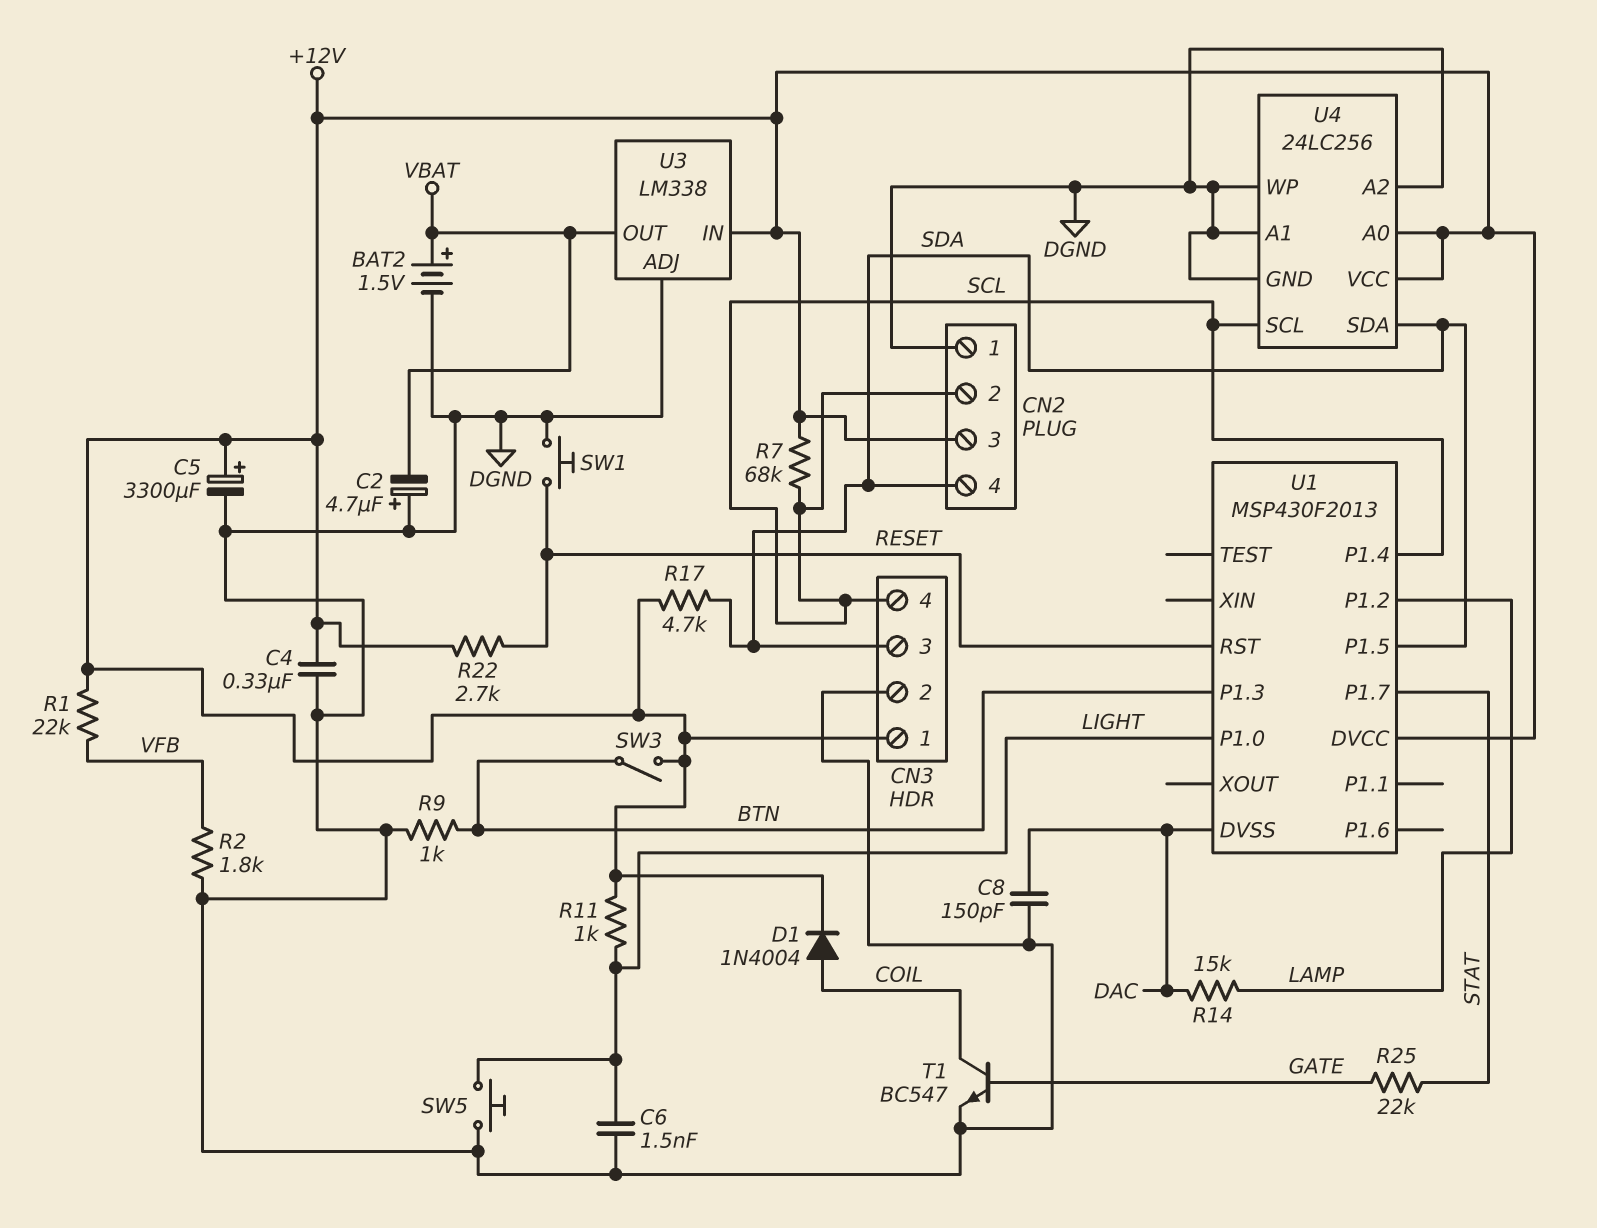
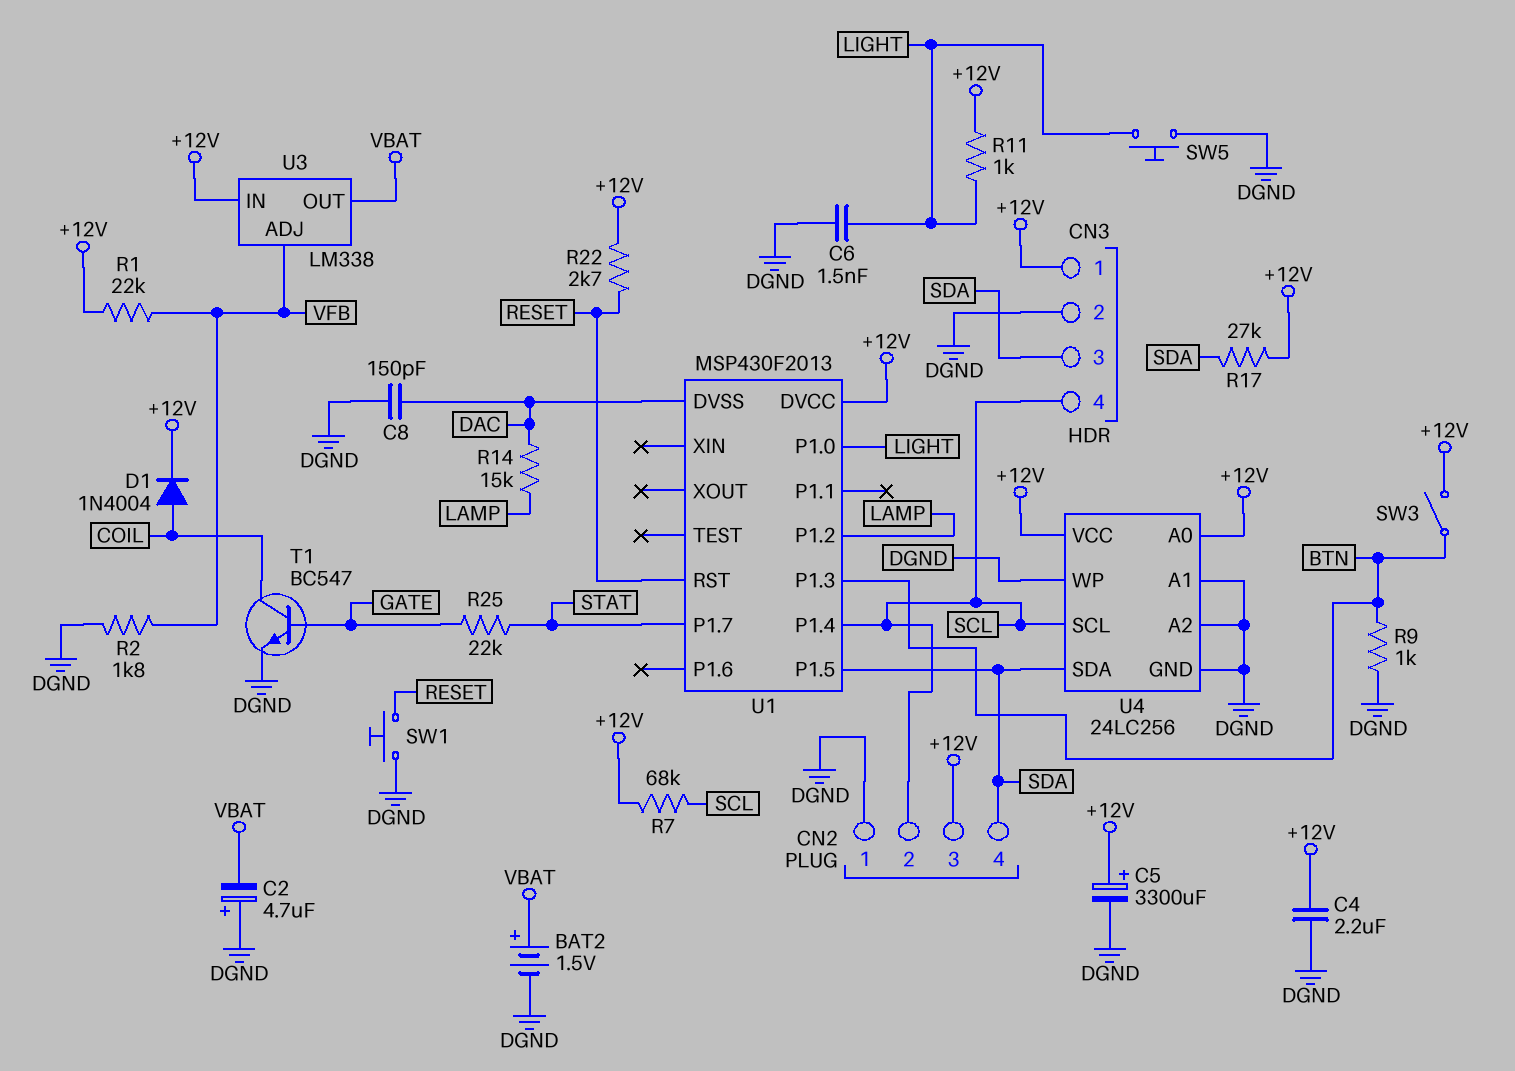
C4: 330nF (+12V, DGND) -> 2.2uF (+12V, DGND)
R17: 4.7k (+12V, SDA) -> 27k (+12V, SDA)
U3 pin ADJ: DGND -> VFB

